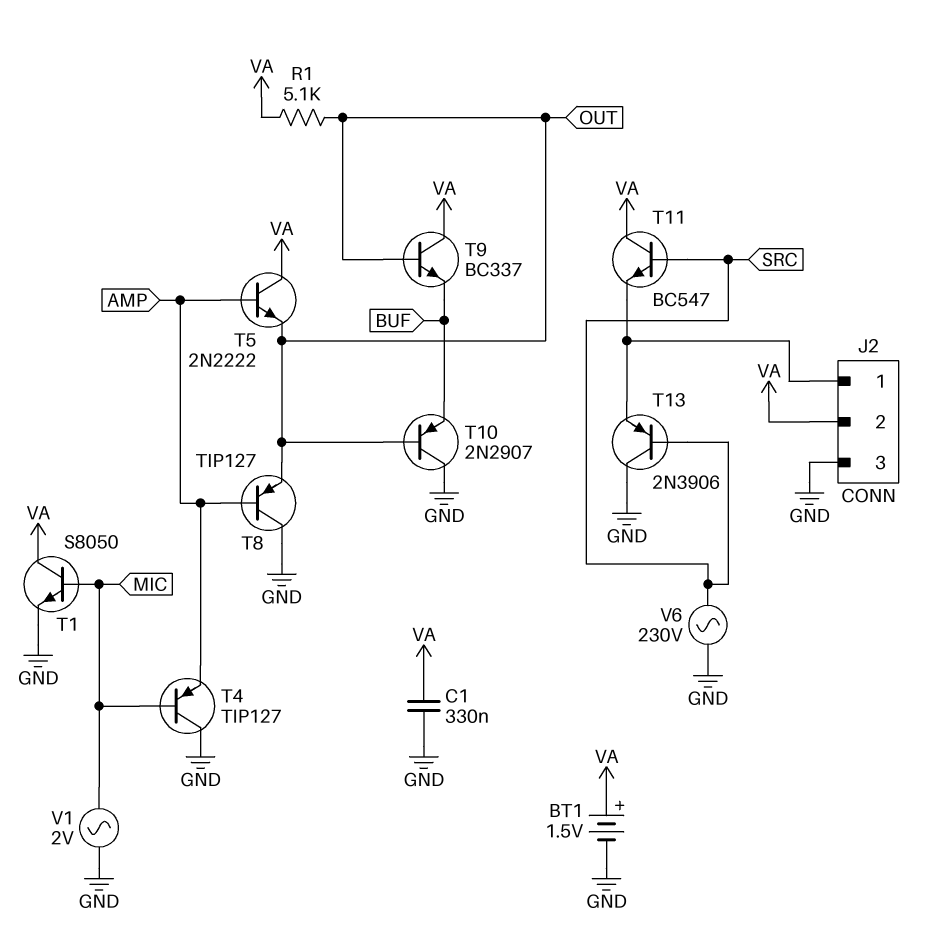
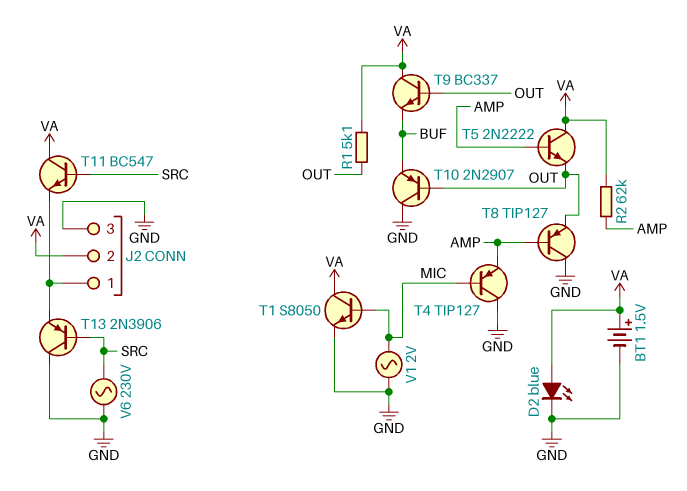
C1: 330nF (GND, VA) -> none
D2: none -> LED blue (A VA, K GND)
R2: none -> 62k (AMP, VA)

